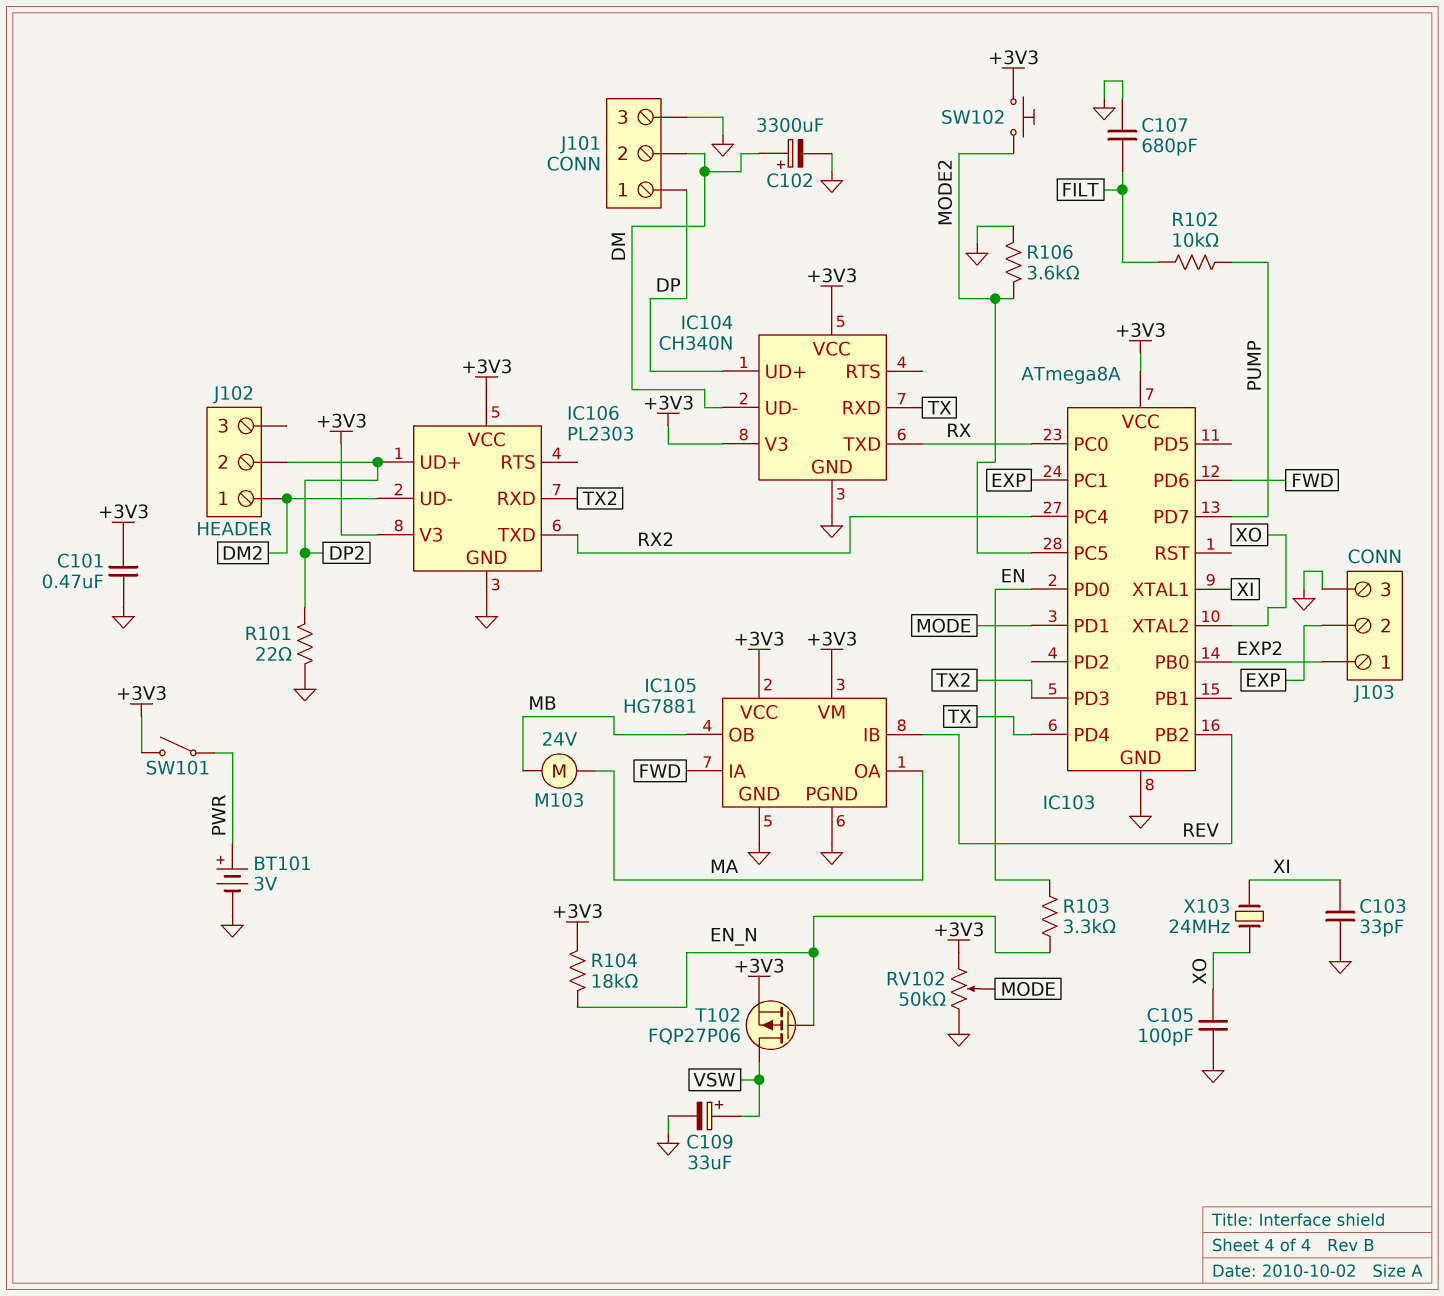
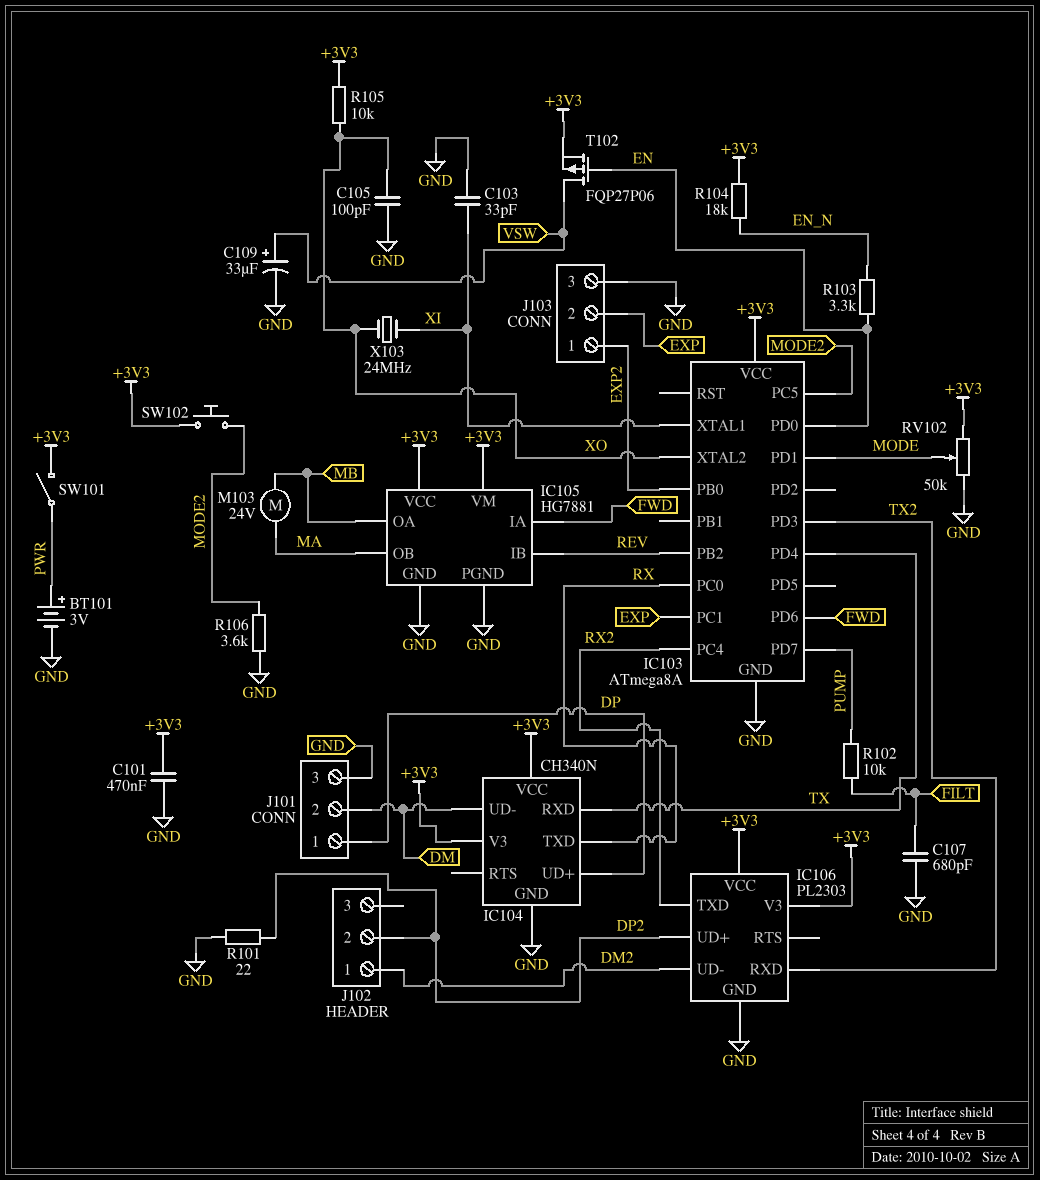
C102: 3300uF (plus DM, minus GND) -> none
IC105 pin OA: MA -> MB
IC105 pin OB: MB -> MA
R105: none -> 10k (+3V3, XO)
T102: PMOS FQP27P06 (G EN_N, D VSW, S +3V3) -> PMOS FQP27P06 (G EN, D VSW, S +3V3)

